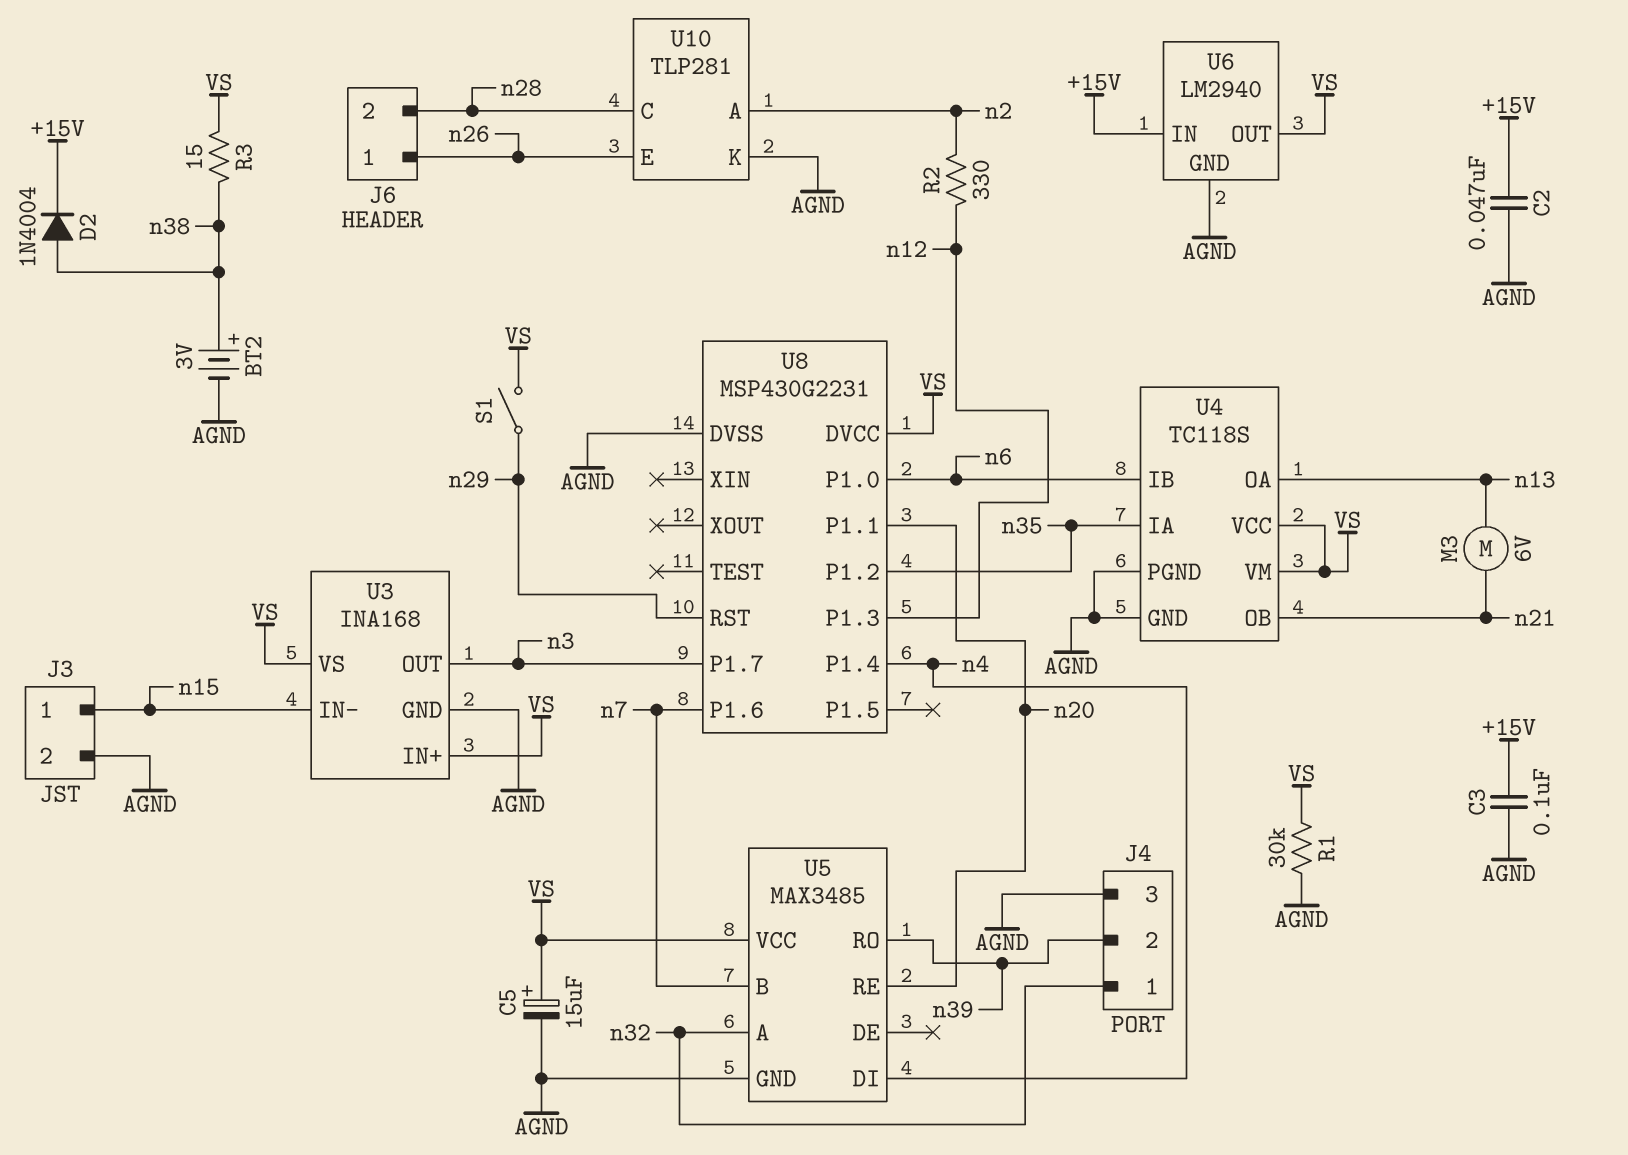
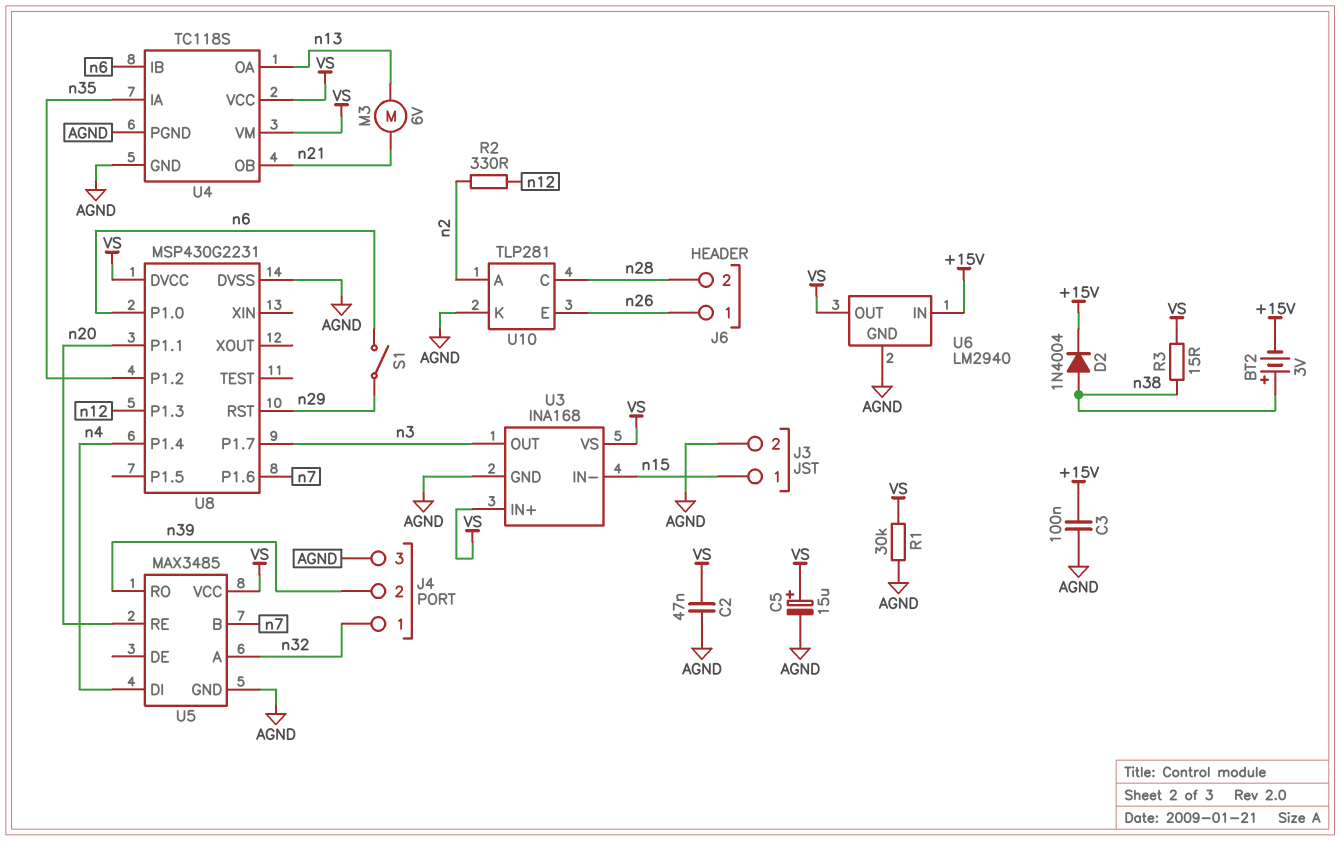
BT2: 3V (plus n38, minus AGND) -> 3V (plus n38, minus +15V)
C2: 47nF (+15V, AGND) -> 47nF (AGND, VS)
S1: switch (VS, n29) -> switch (n6, n29)

